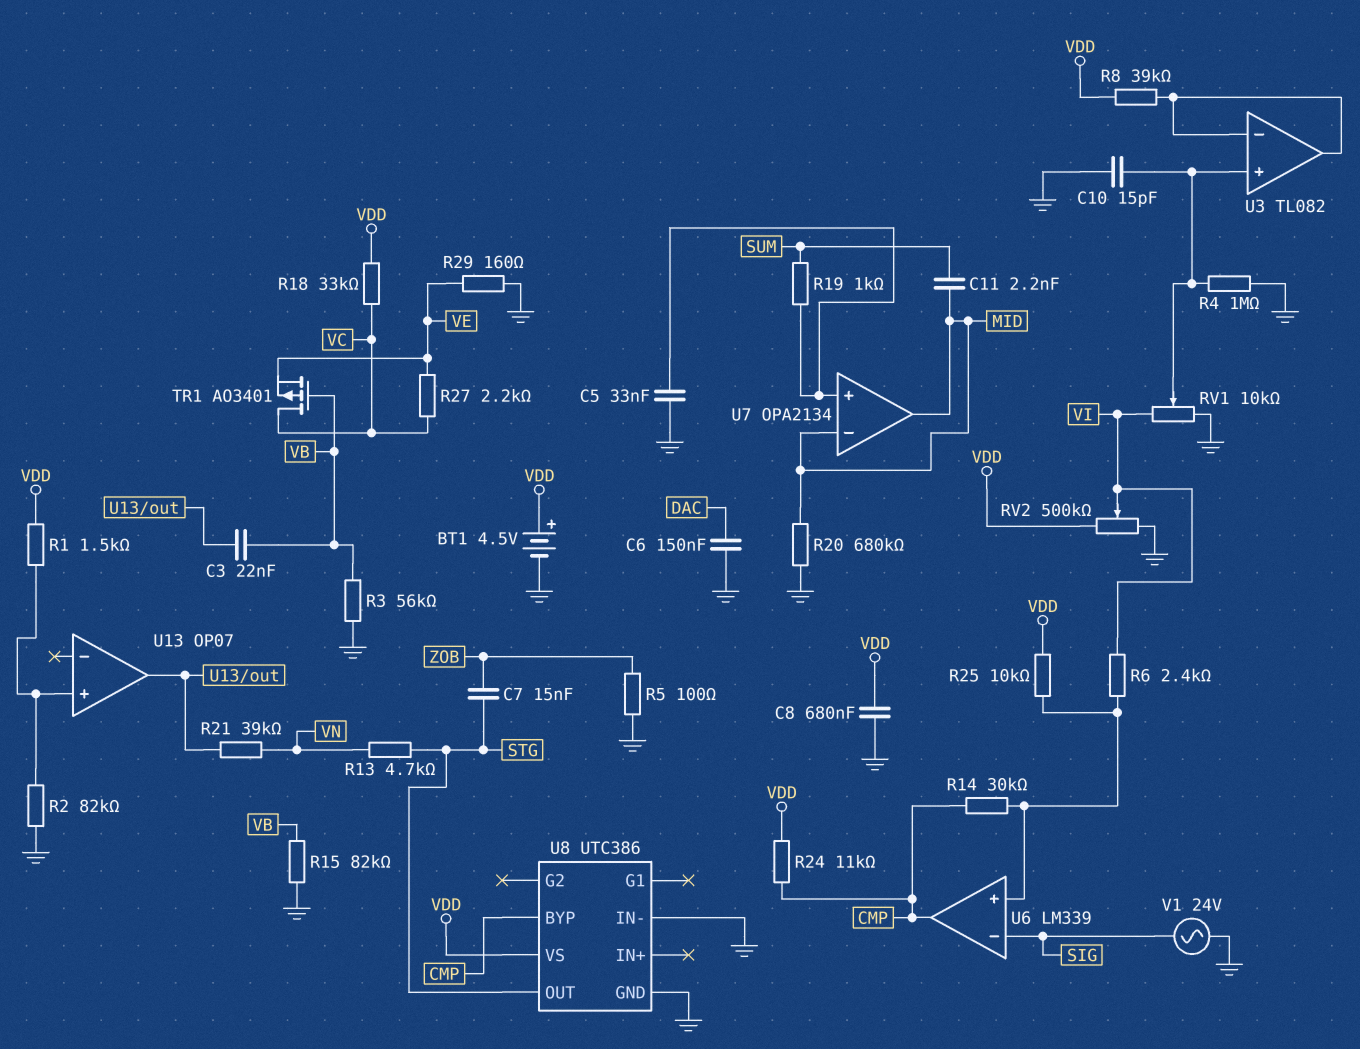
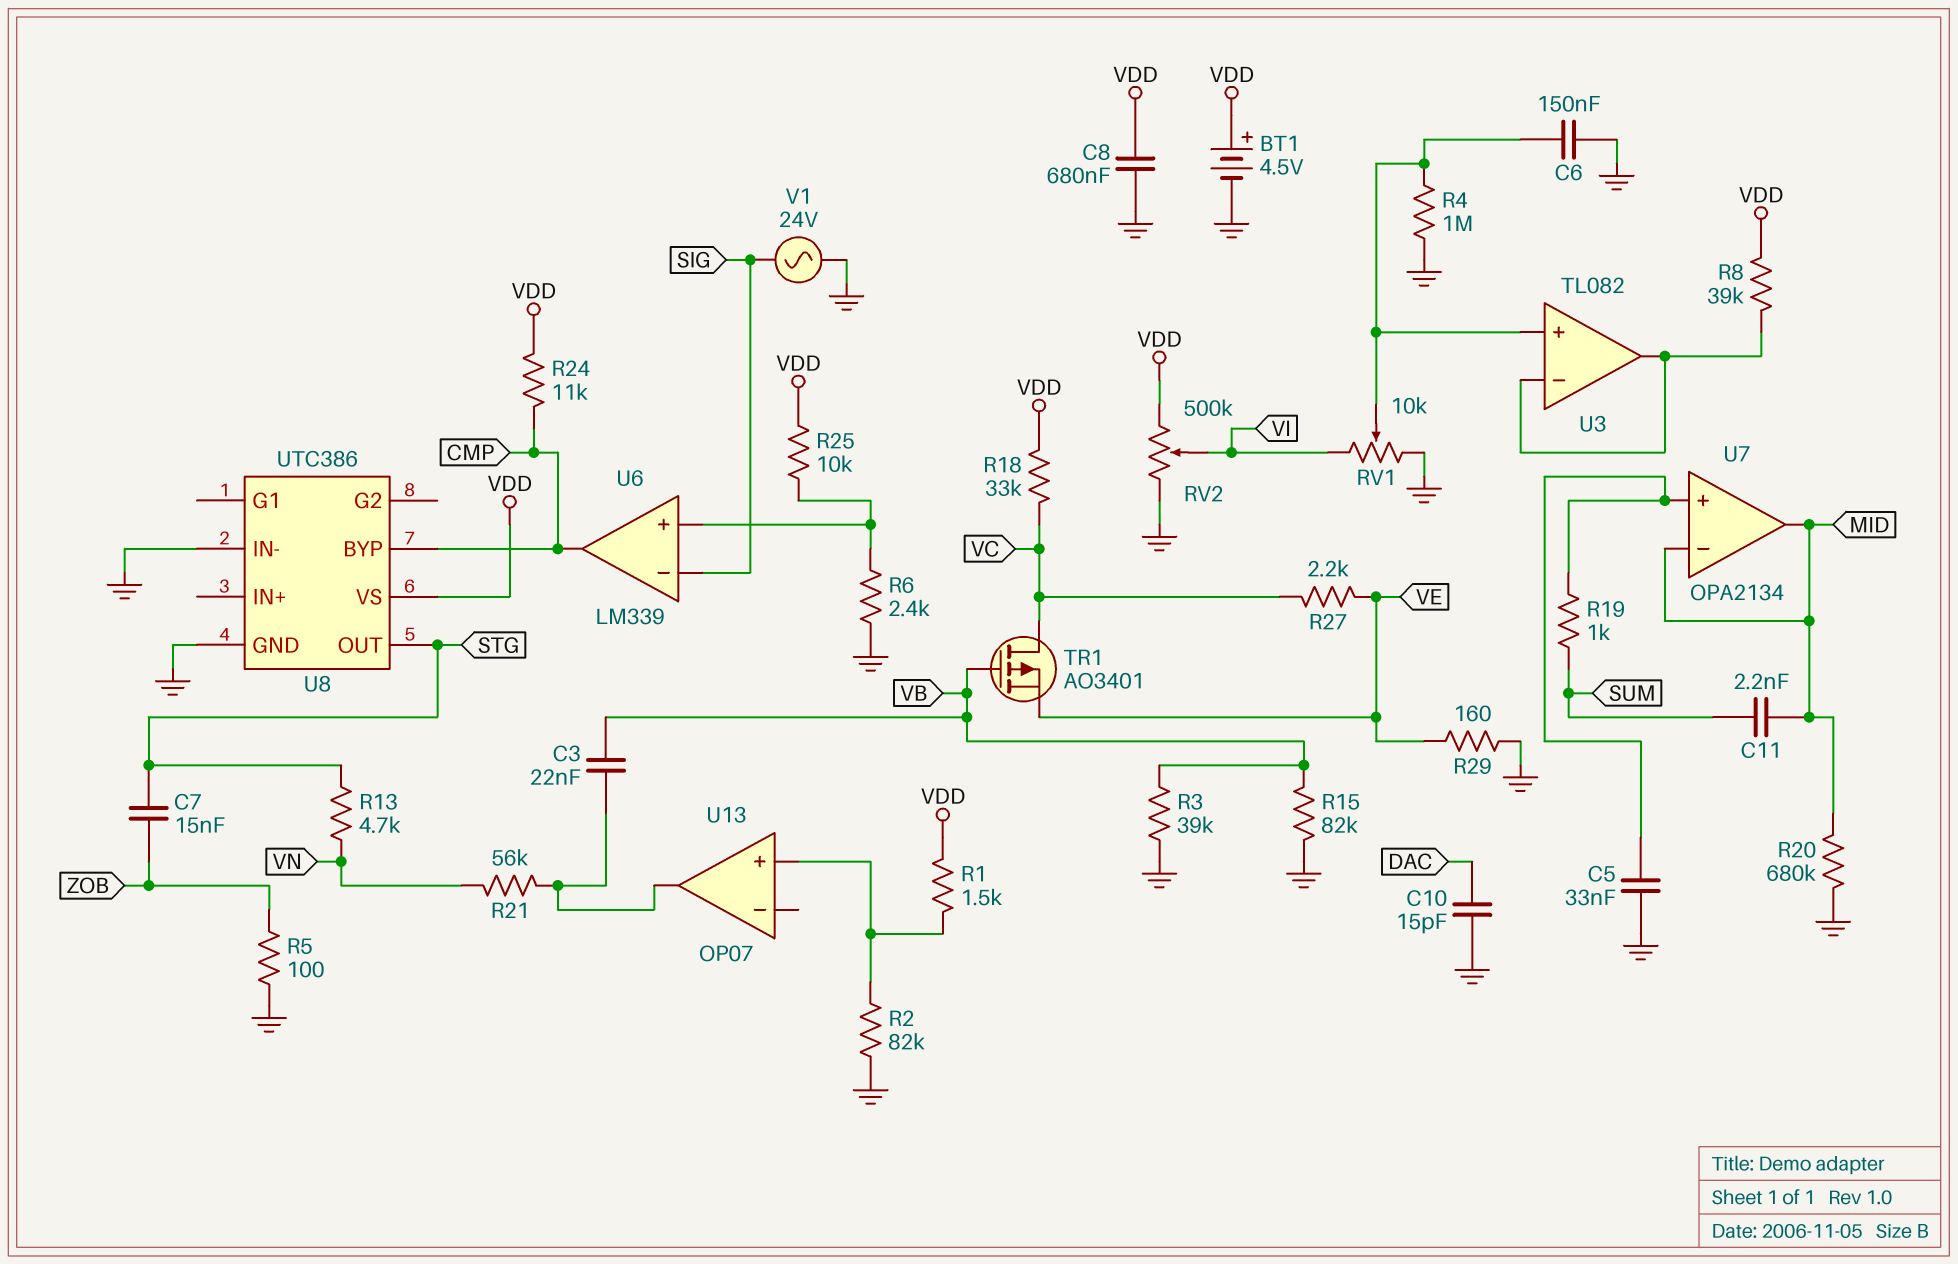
C6: 150nF (DAC, GND) -> 150nF (GND, U3/in+)
C10: 15pF (GND, U3/in+) -> 15pF (DAC, GND)
R3: 56k (GND, VB) -> 39k (GND, VB)
R6: 2.4k (U6/in+, VI) -> 2.4k (GND, U6/in+)
R14: 30k (CMP, U6/in+) -> none
R21: 39k (U13/out, VN) -> 56k (U13/out, VN)

